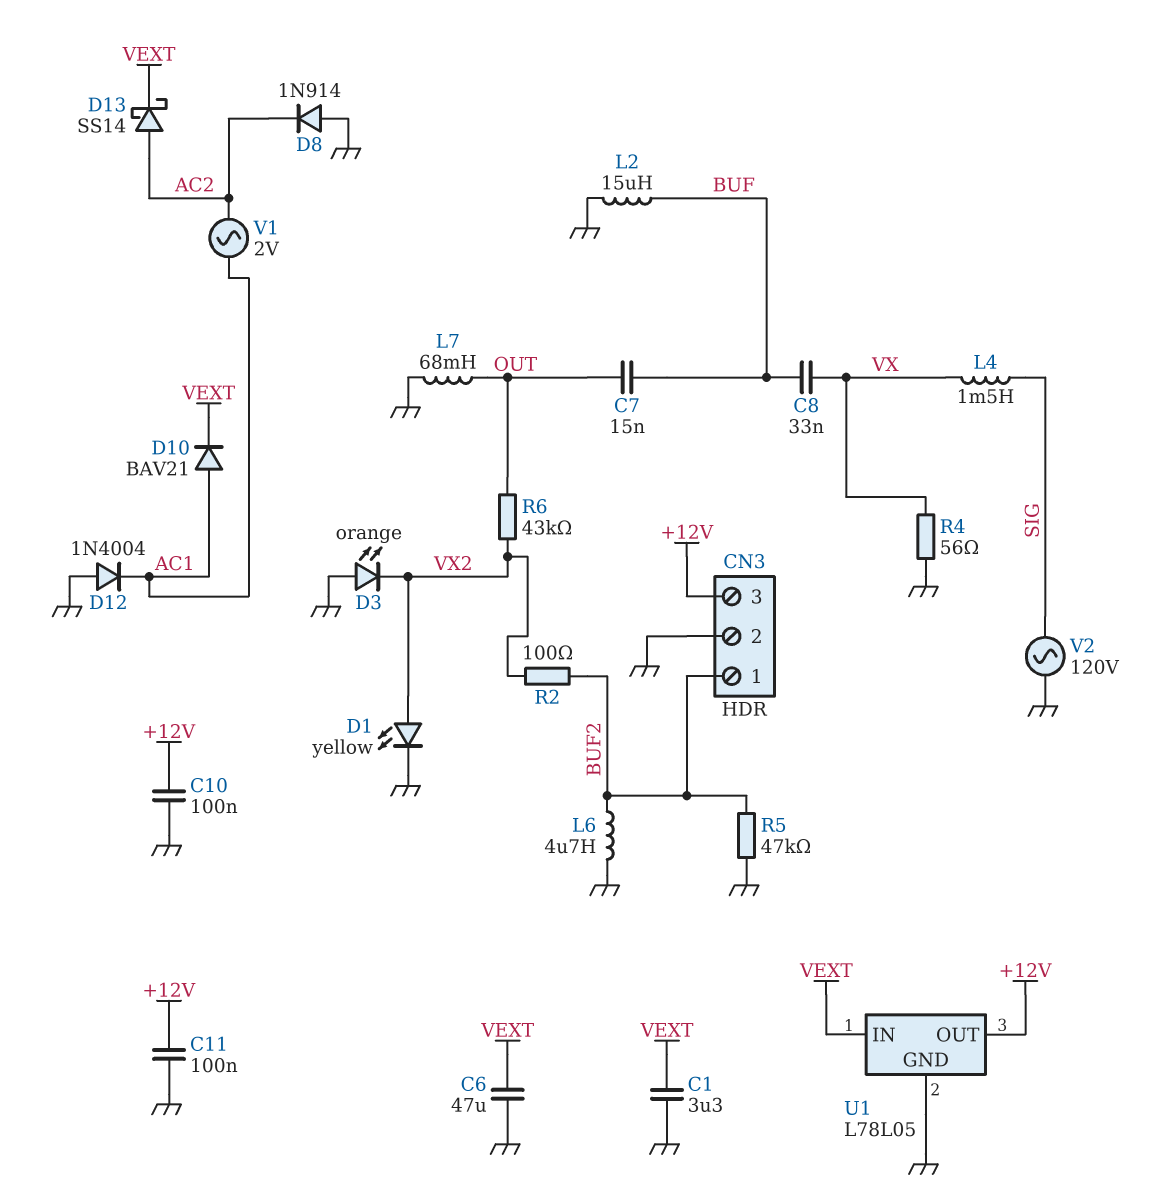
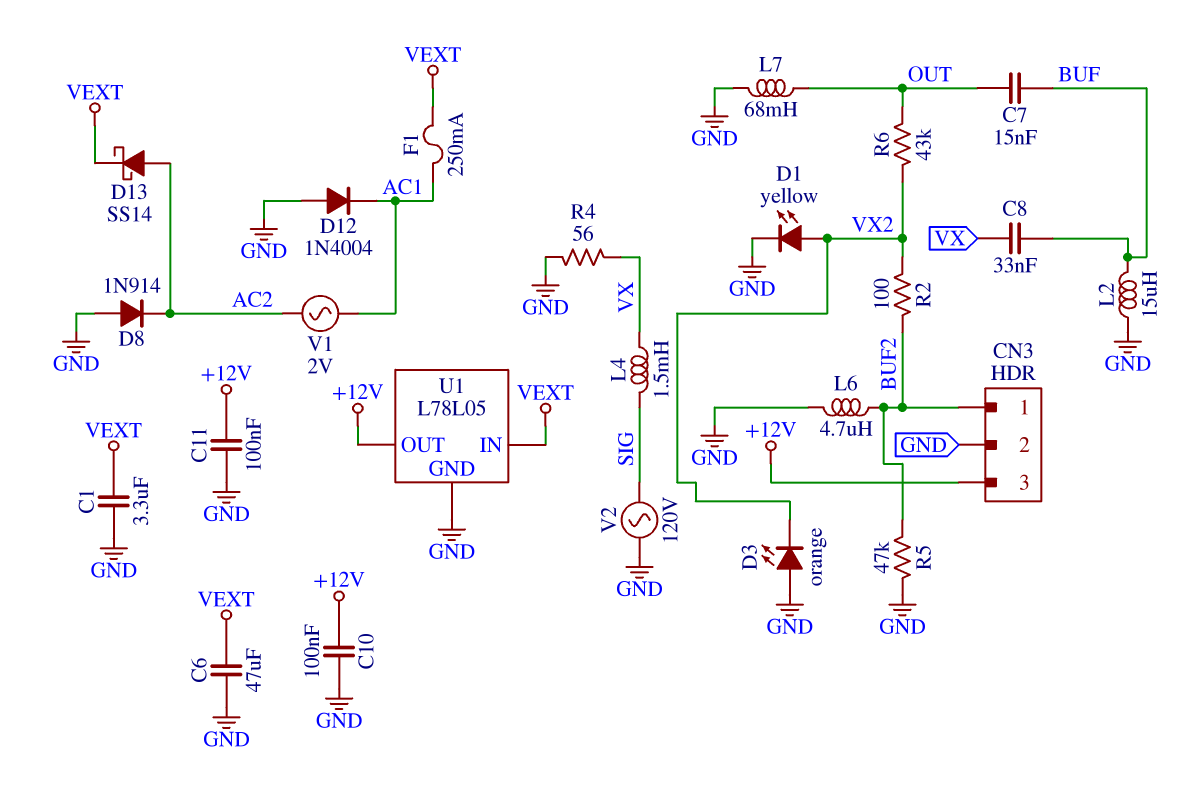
D10: diode BAV21 (A AC1, K VEXT) -> none
F1: none -> 250mA (AC1, VEXT)

